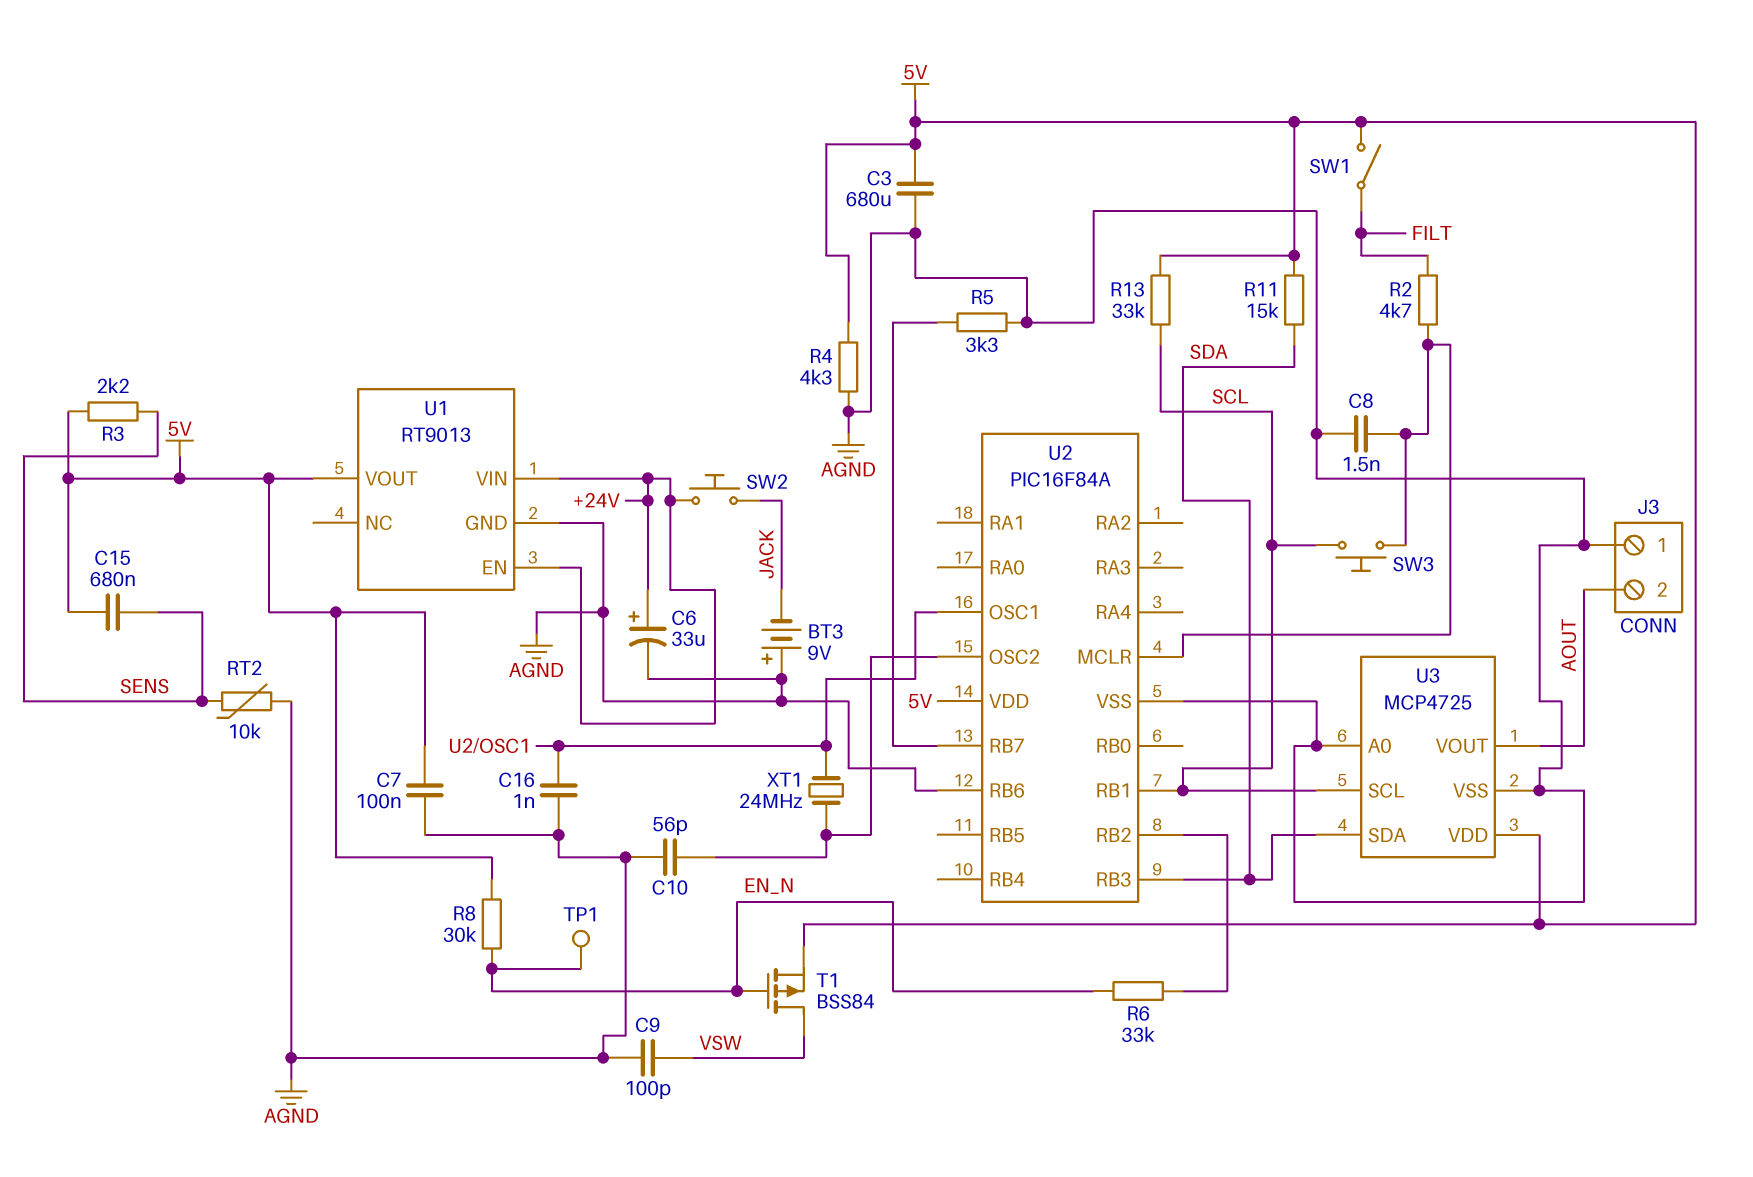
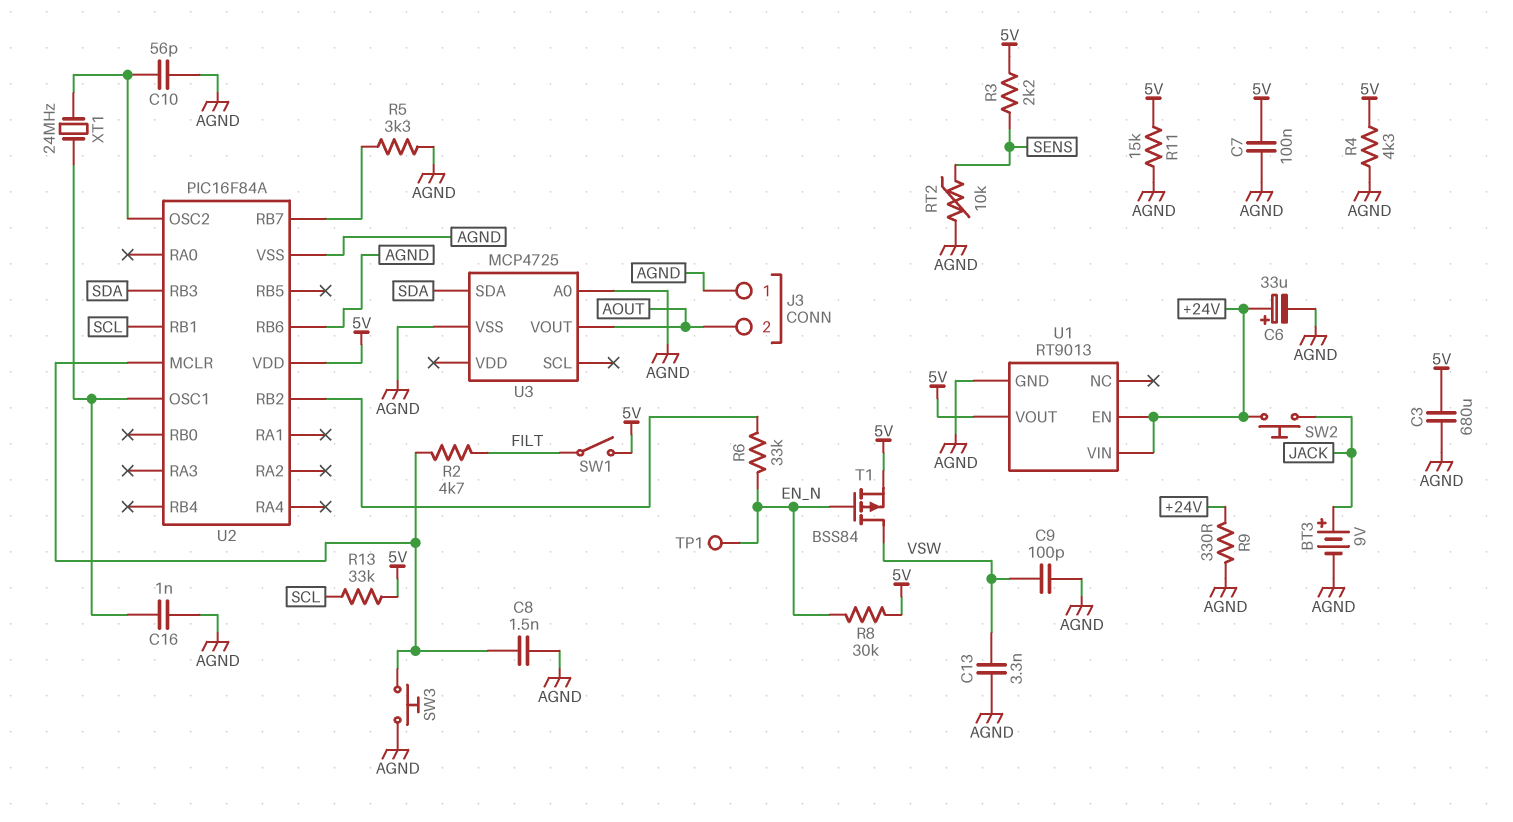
BT3: 9V (plus AGND, minus JACK) -> 9V (plus JACK, minus AGND)
C13: none -> 3.3nF (AGND, VSW)
C15: 680nF (5V, SENS) -> none
R9: none -> 330 (+24V, AGND)
R11: 15k (5V, SDA) -> 15k (5V, AGND)
SW3: button (SCL, U2/MCLR) -> button (AGND, U2/MCLR)
U3 pin SCL: SCL -> none
U3 pin VDD: 5V -> none

